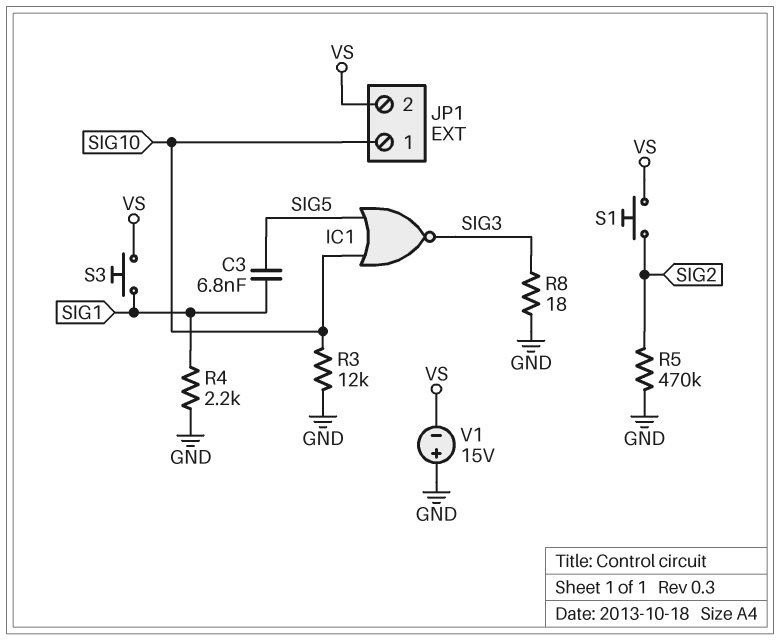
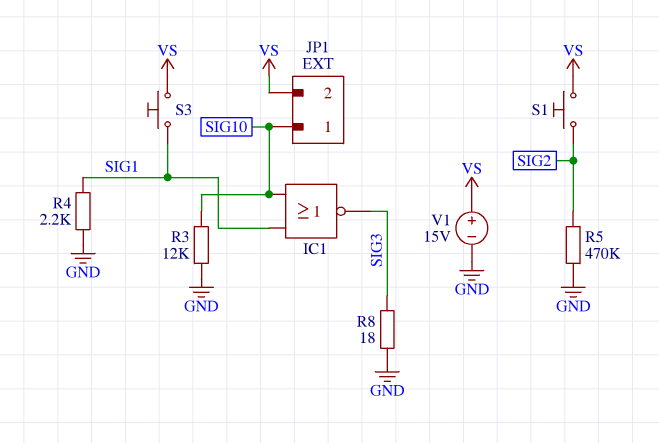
C3: 6.8nF (SIG1, SIG5) -> none
IC1: NOR (in SIG5, in SIG10, out SIG3) -> NOR (in SIG1, in SIG10, out SIG3)
V1: 15V (plus GND, minus VS) -> 15V (plus VS, minus GND)

